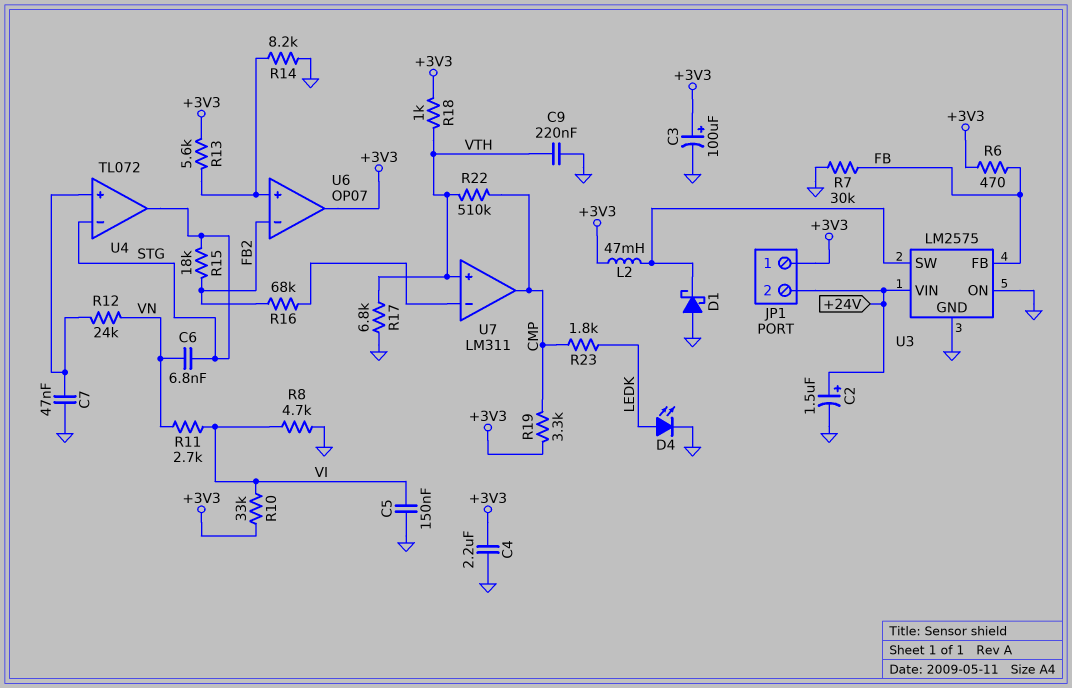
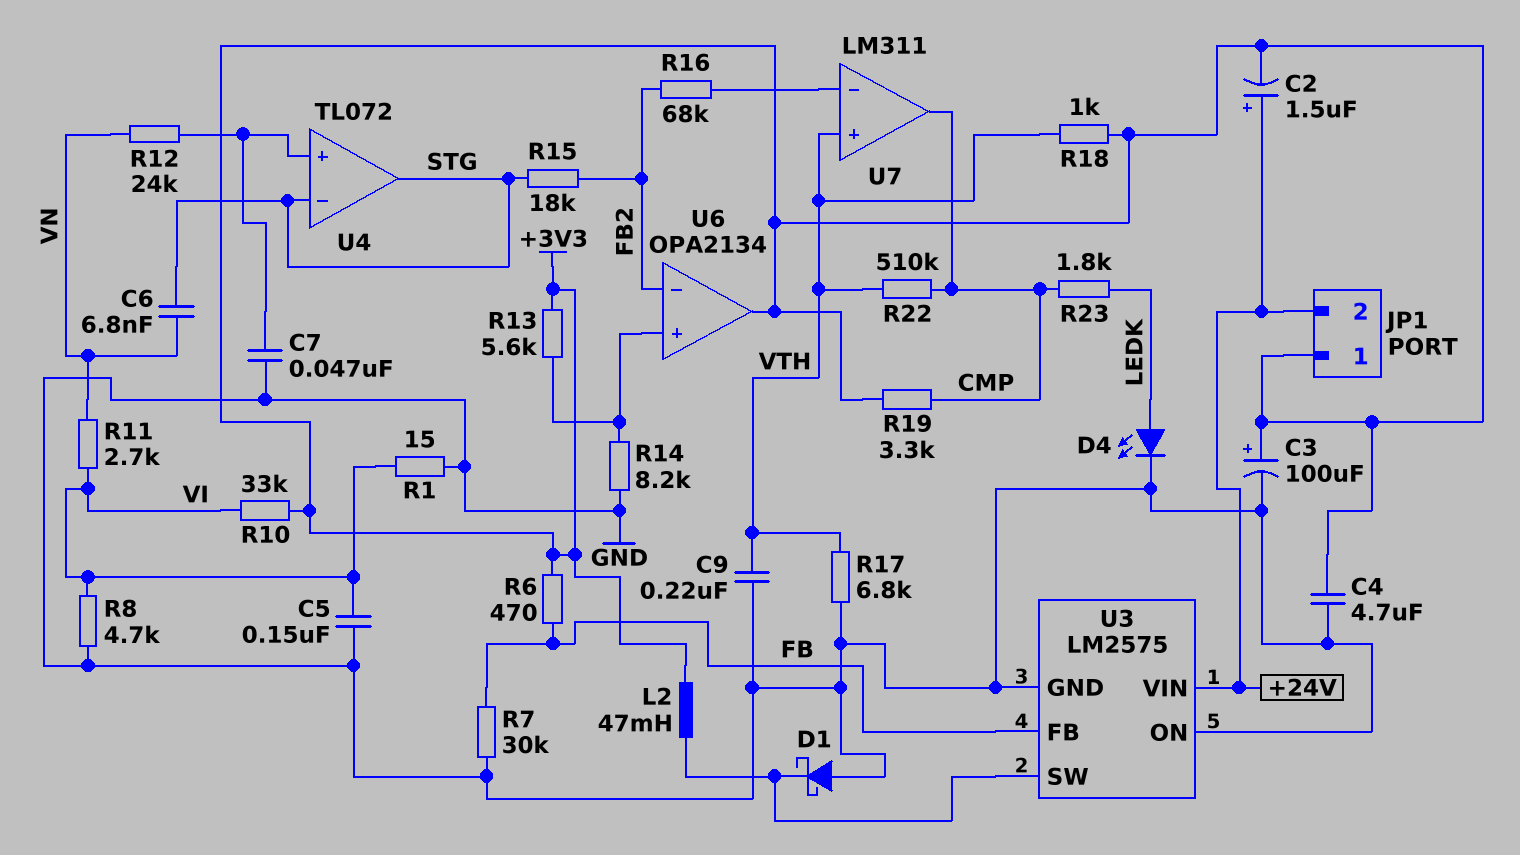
C2: 1.5uF (plus +24V, minus GND) -> 1.5uF (plus +24V, minus +3V3)
C4: 2.2uF (+3V3, GND) -> 4.7uF (+3V3, GND)
R1: none -> 15 (GND, VI)
U6: OP07 -> OPA2134

